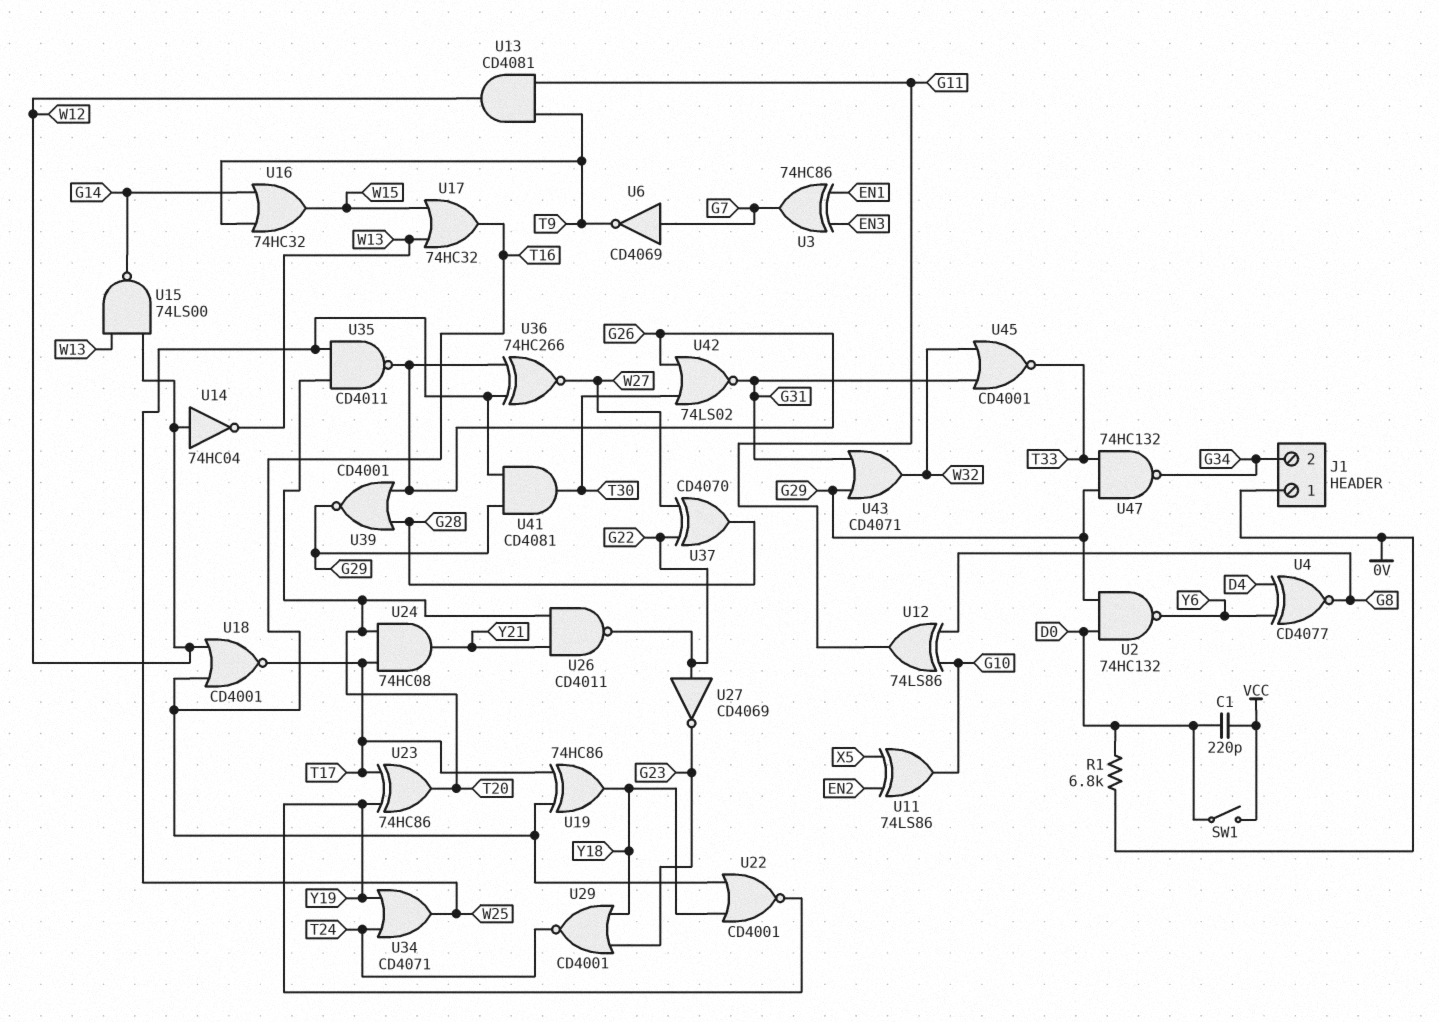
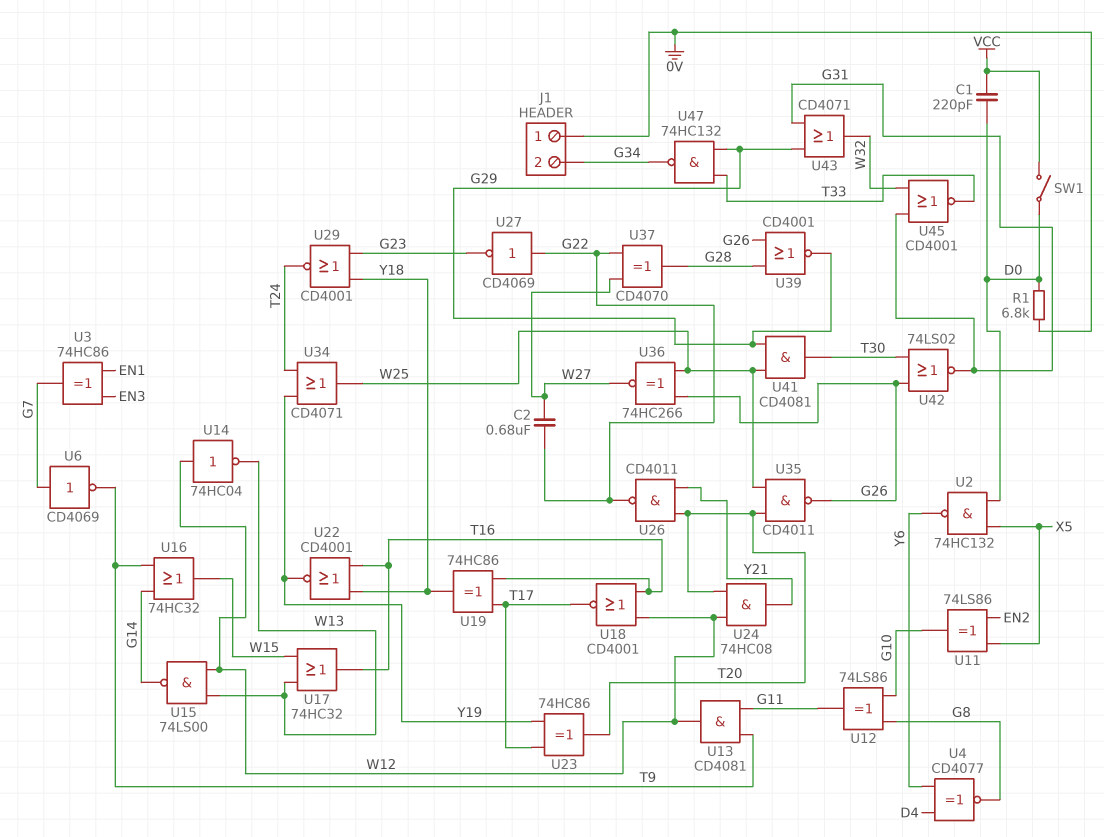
C2: none -> 680nF (G22, W27)
U2: NAND 74HC132 (in D0, in G29, out Y6) -> NAND 74HC132 (in D0, in X5, out Y6)
U24: AND 74HC08 (in T17, in T20, out Y21) -> AND 74HC08 (in T20, in W12, out Y21)

